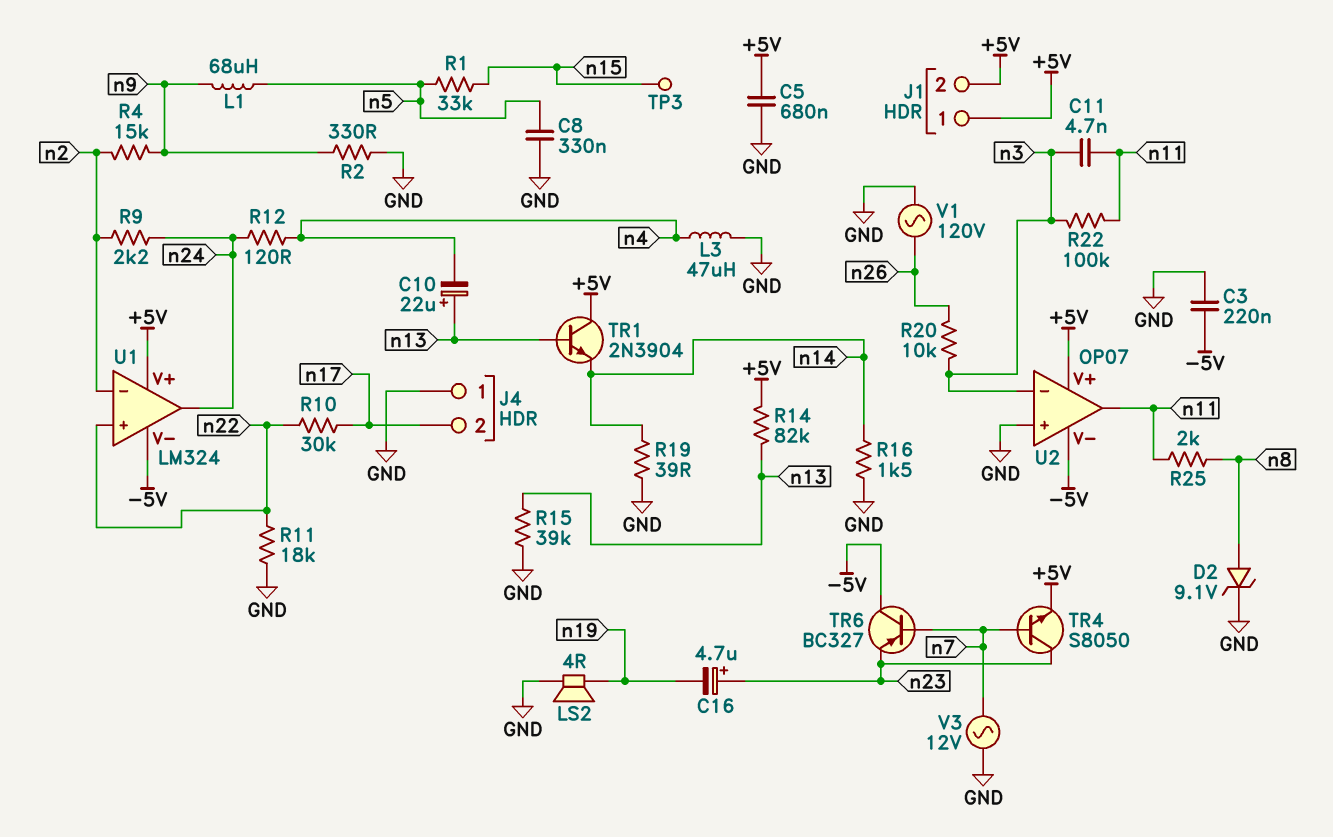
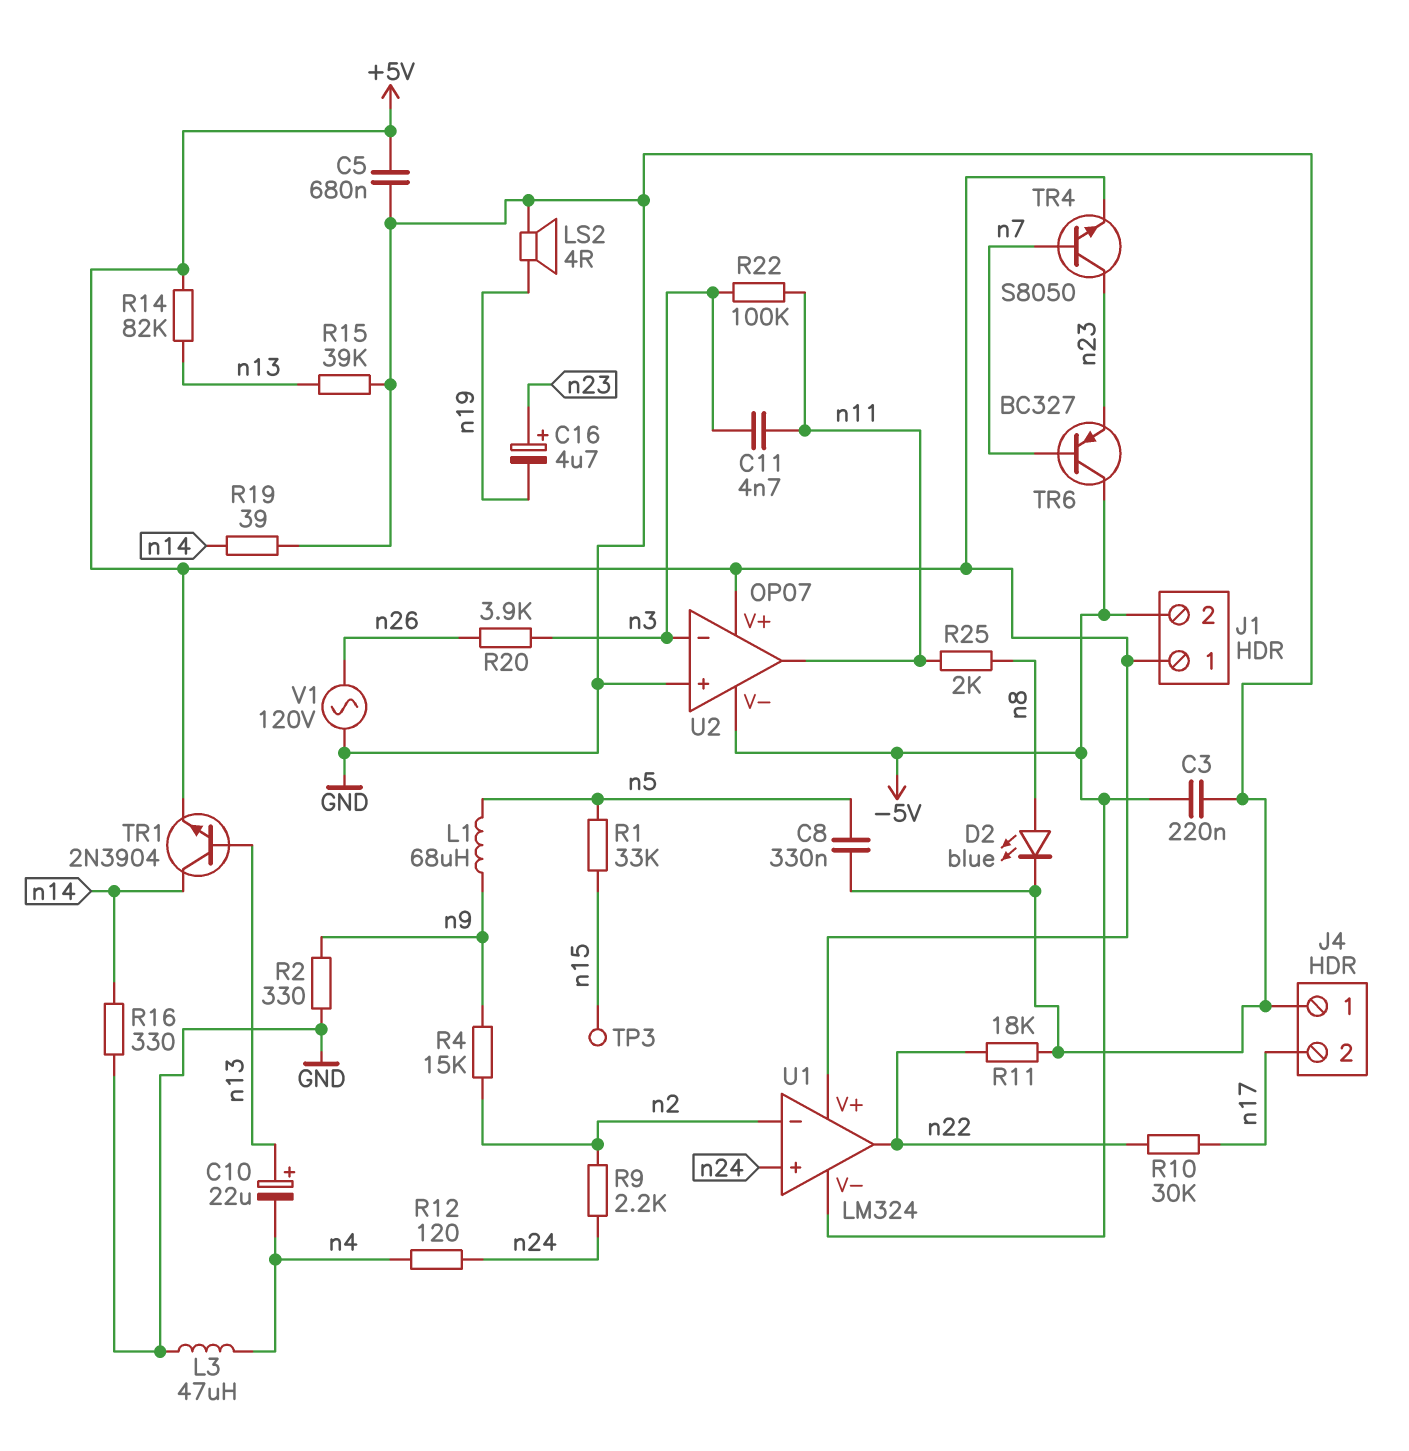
D2: zener 9.1V (A n8, K GND) -> LED blue (A n8, K GND)
J1 pin 2: +5V -> -5V
R16: 1.5k (GND, n14) -> 330 (GND, n14)
R20: 10k (n3, n26) -> 3.9k (n3, n26)
TR1: NPN 2N3904 (B n13, C +5V, E n14) -> NPN 2N3904 (B n13, C n14, E +5V)
U1 pin in+: n22 -> n24
U1 pin out: n24 -> n22
V3: AC 12V (GND, n7) -> none

